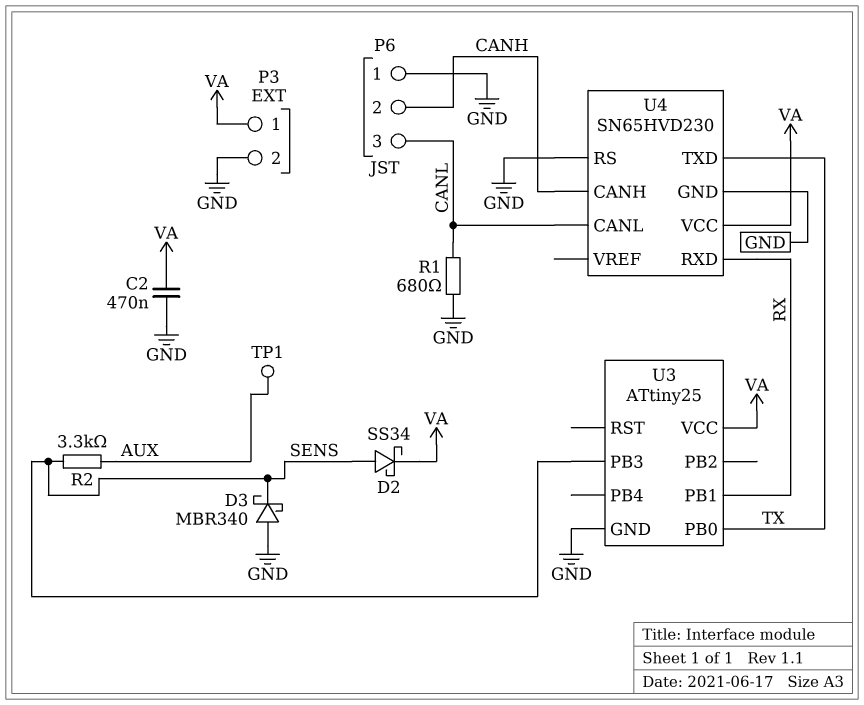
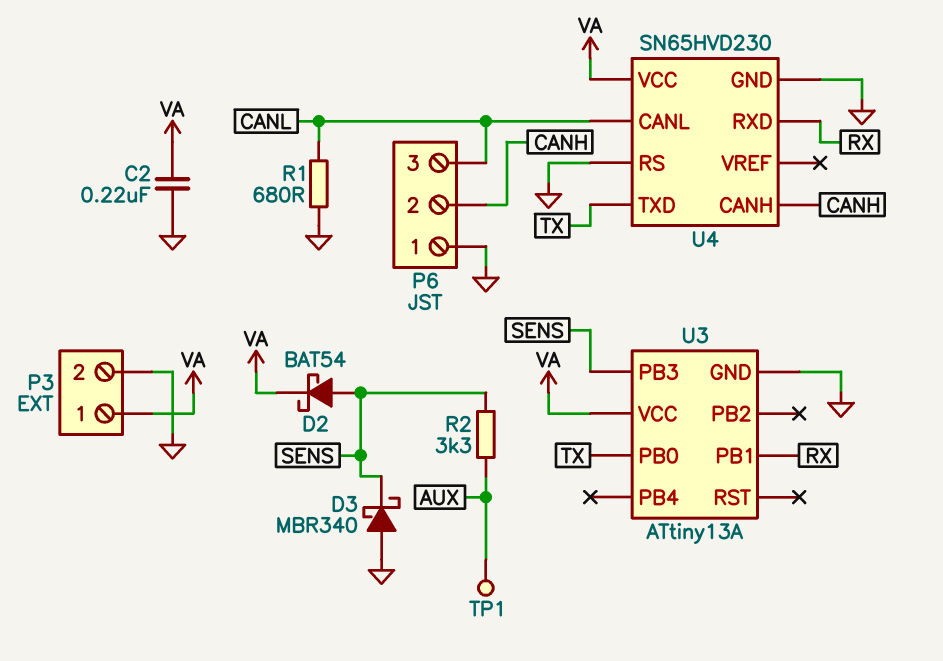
C2: 470nF (GND, VA) -> 220nF (GND, VA)
D2: schottky SS34 (A SENS, K VA) -> schottky BAT54 (A SENS, K VA)
U3: ATtiny25 -> ATtiny13A

